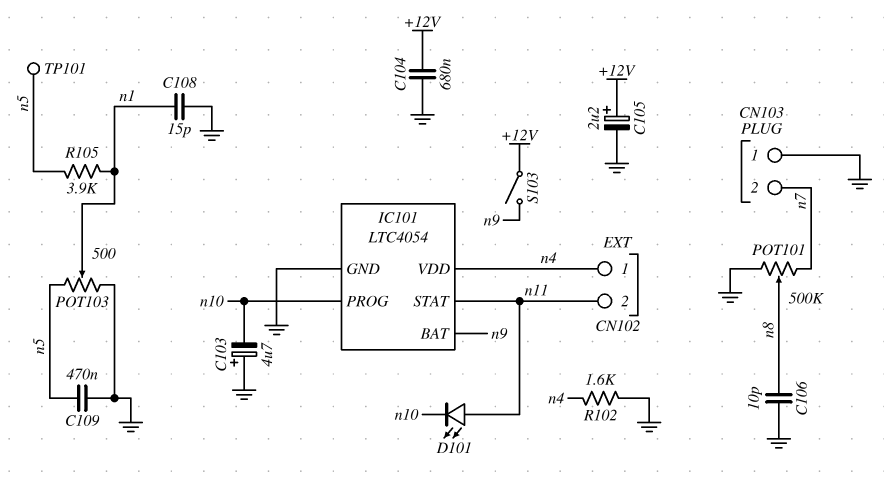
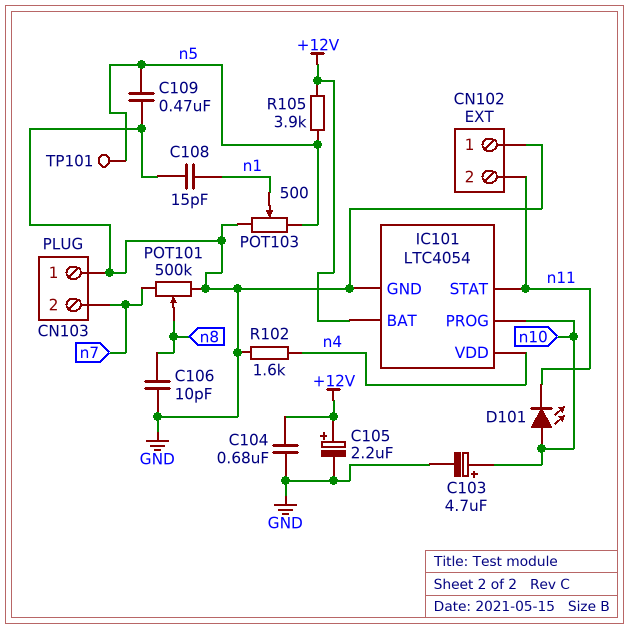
C103: 4.7uF (plus GND, minus n10) -> 4.7uF (plus n10, minus GND)
CN102 pin 1: n4 -> GND
D101: LED (A n11, K n10) -> LED (A n10, K n11)
IC101 pin BAT: n9 -> +12V
R105: 3.9k (n1, n5) -> 3.9k (+12V, n5)
S103: switch (+12V, n9) -> none

